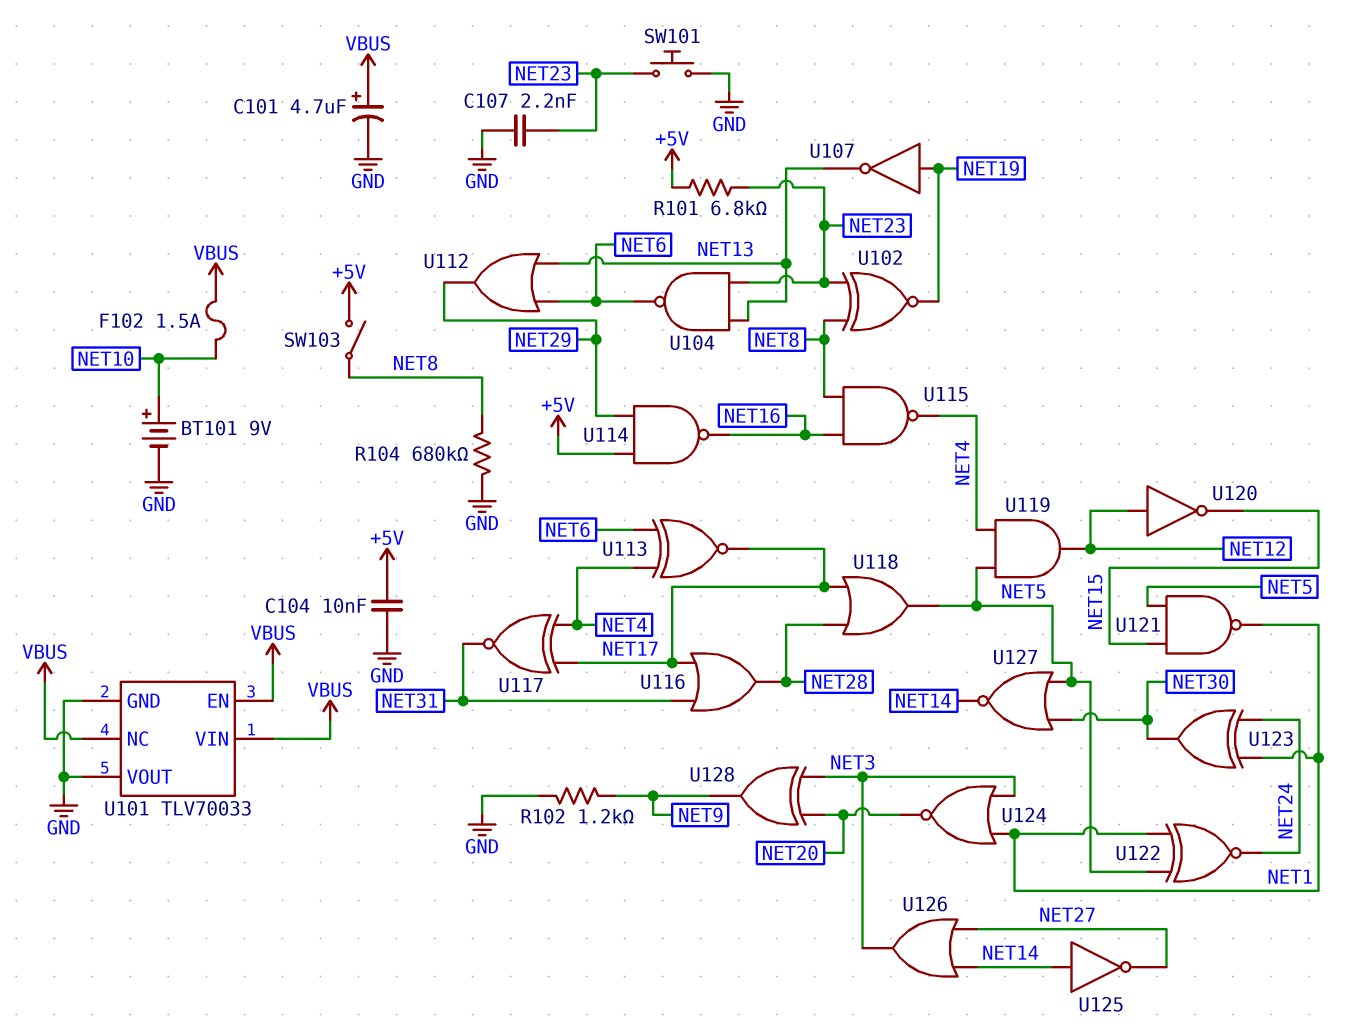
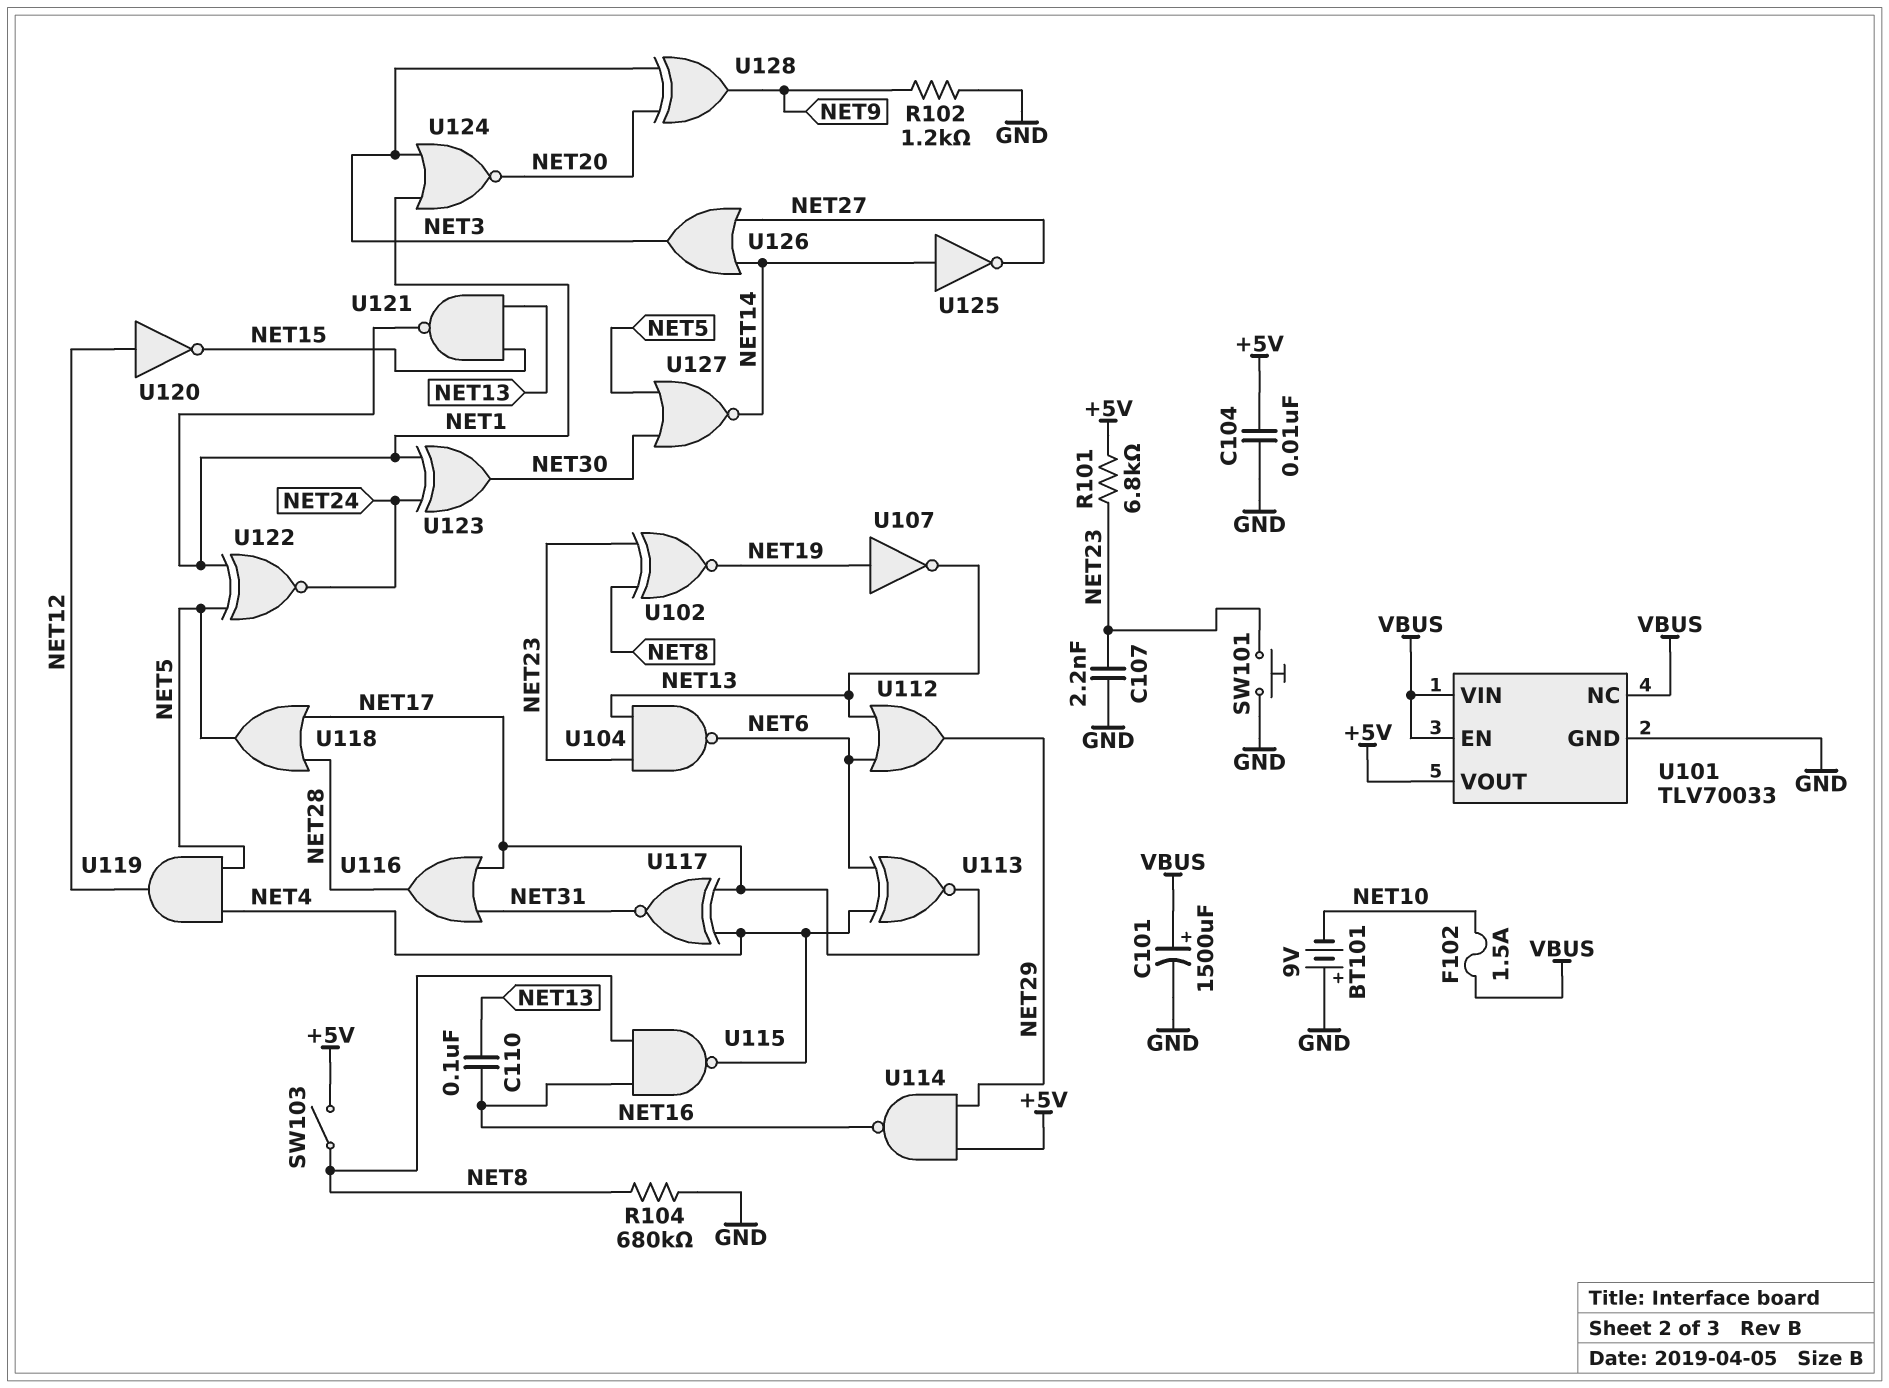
BT101: 9V (plus NET10, minus GND) -> 9V (plus GND, minus NET10)
C101: 4.7uF (plus VBUS, minus GND) -> 1500uF (plus VBUS, minus GND)
C110: none -> 100nF (NET13, NET16)
U101 pin VOUT: GND -> +5V
U121: NAND (in NET5, in NET15, out NET1) -> NAND (in NET13, in NET15, out NET1)

